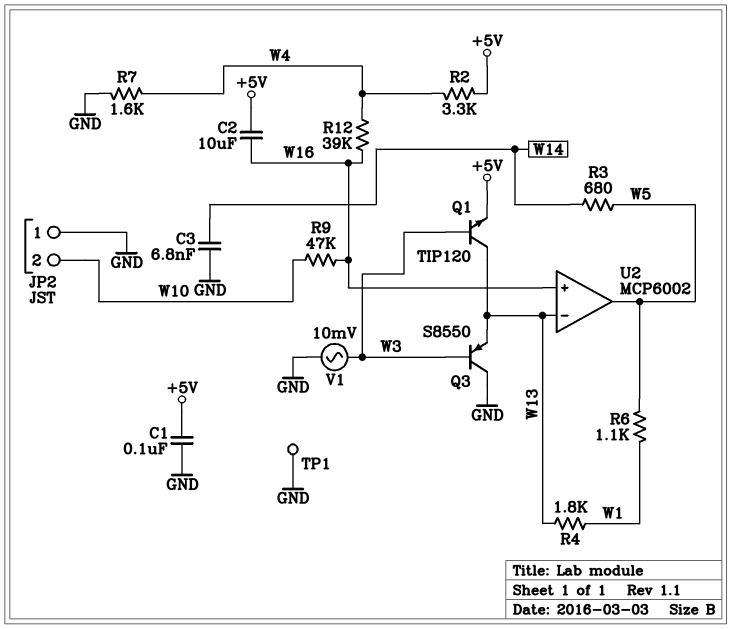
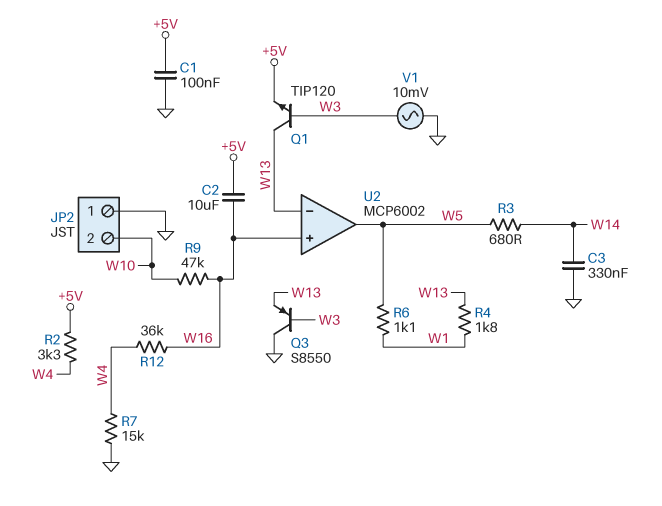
C3: 6.8nF (GND, W14) -> 330nF (GND, W14)
R7: 1.6k (GND, W4) -> 15k (GND, W4)
R12: 39k (W4, W16) -> 36k (W4, W16)
TP1: test point (GND) -> none

